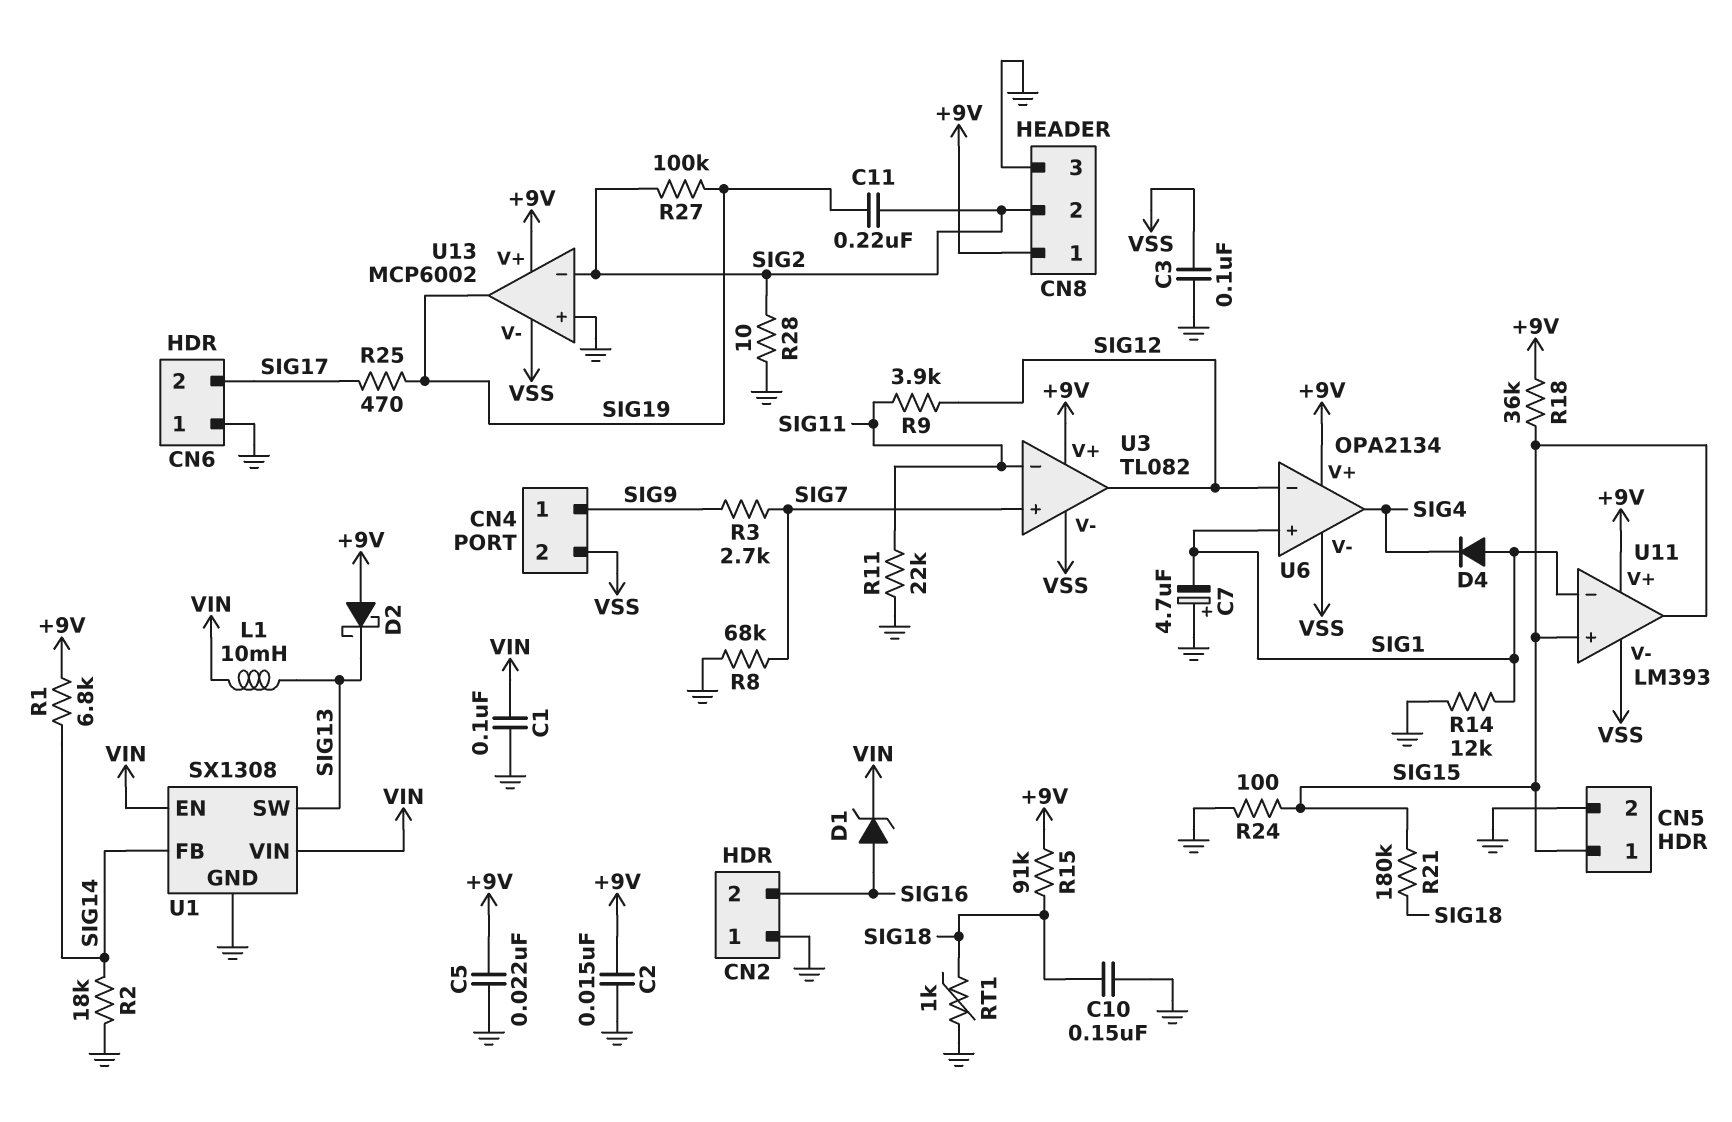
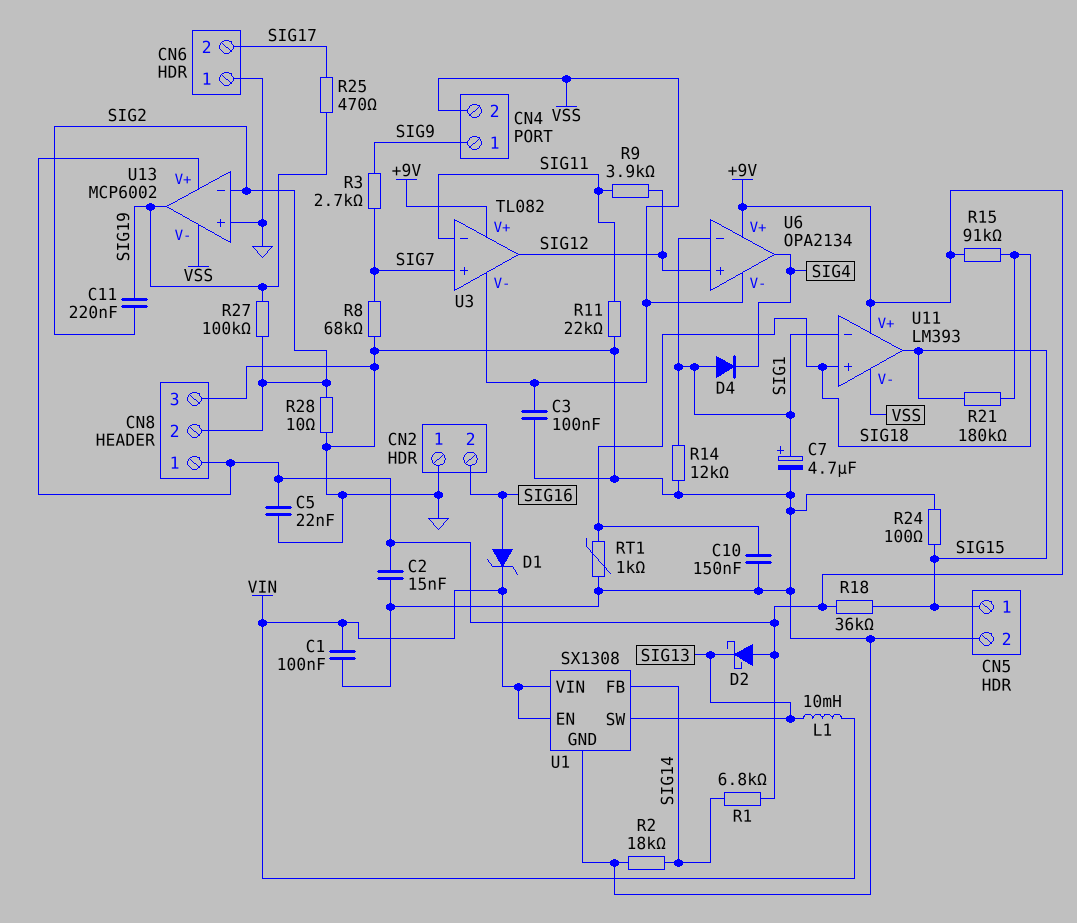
C7: 4.7uF (plus GND, minus SIG1) -> 4.7uF (plus SIG1, minus GND)
U6 pin in+: SIG1 -> SIG12
U6 pin in-: SIG12 -> SIG1
U11 pin in+: SIG15 -> SIG18

